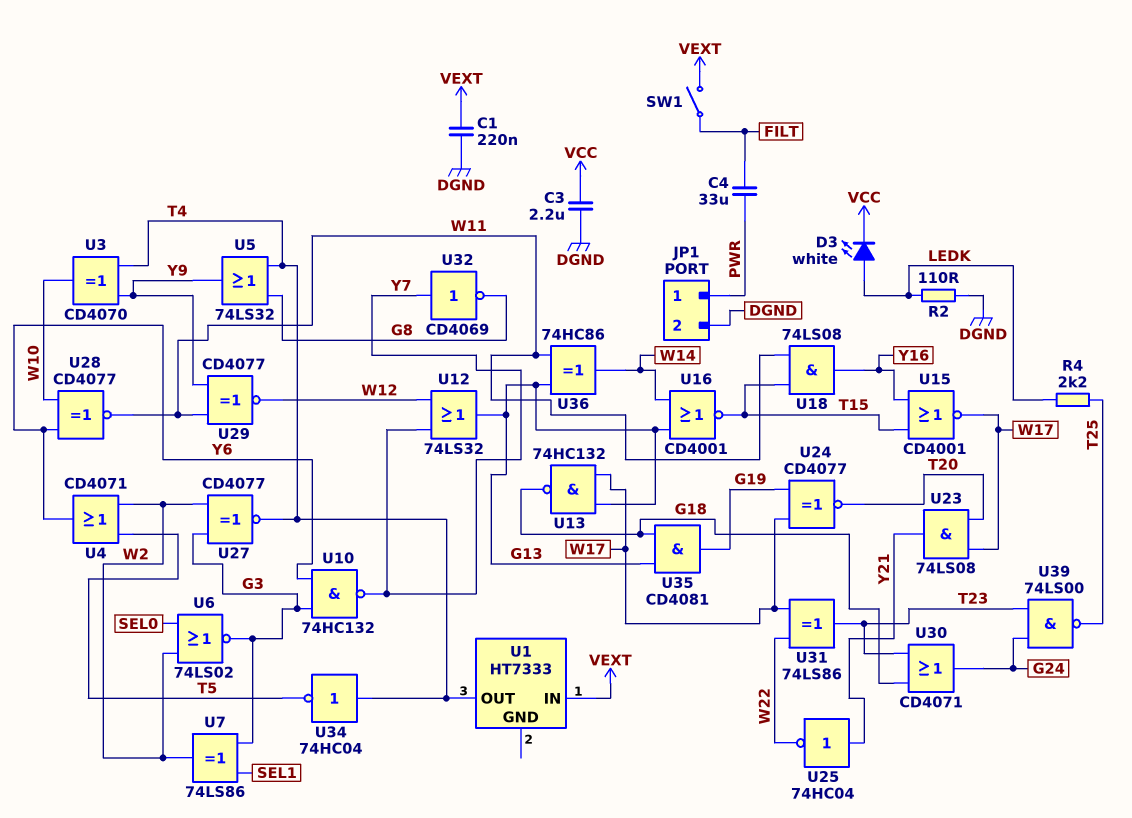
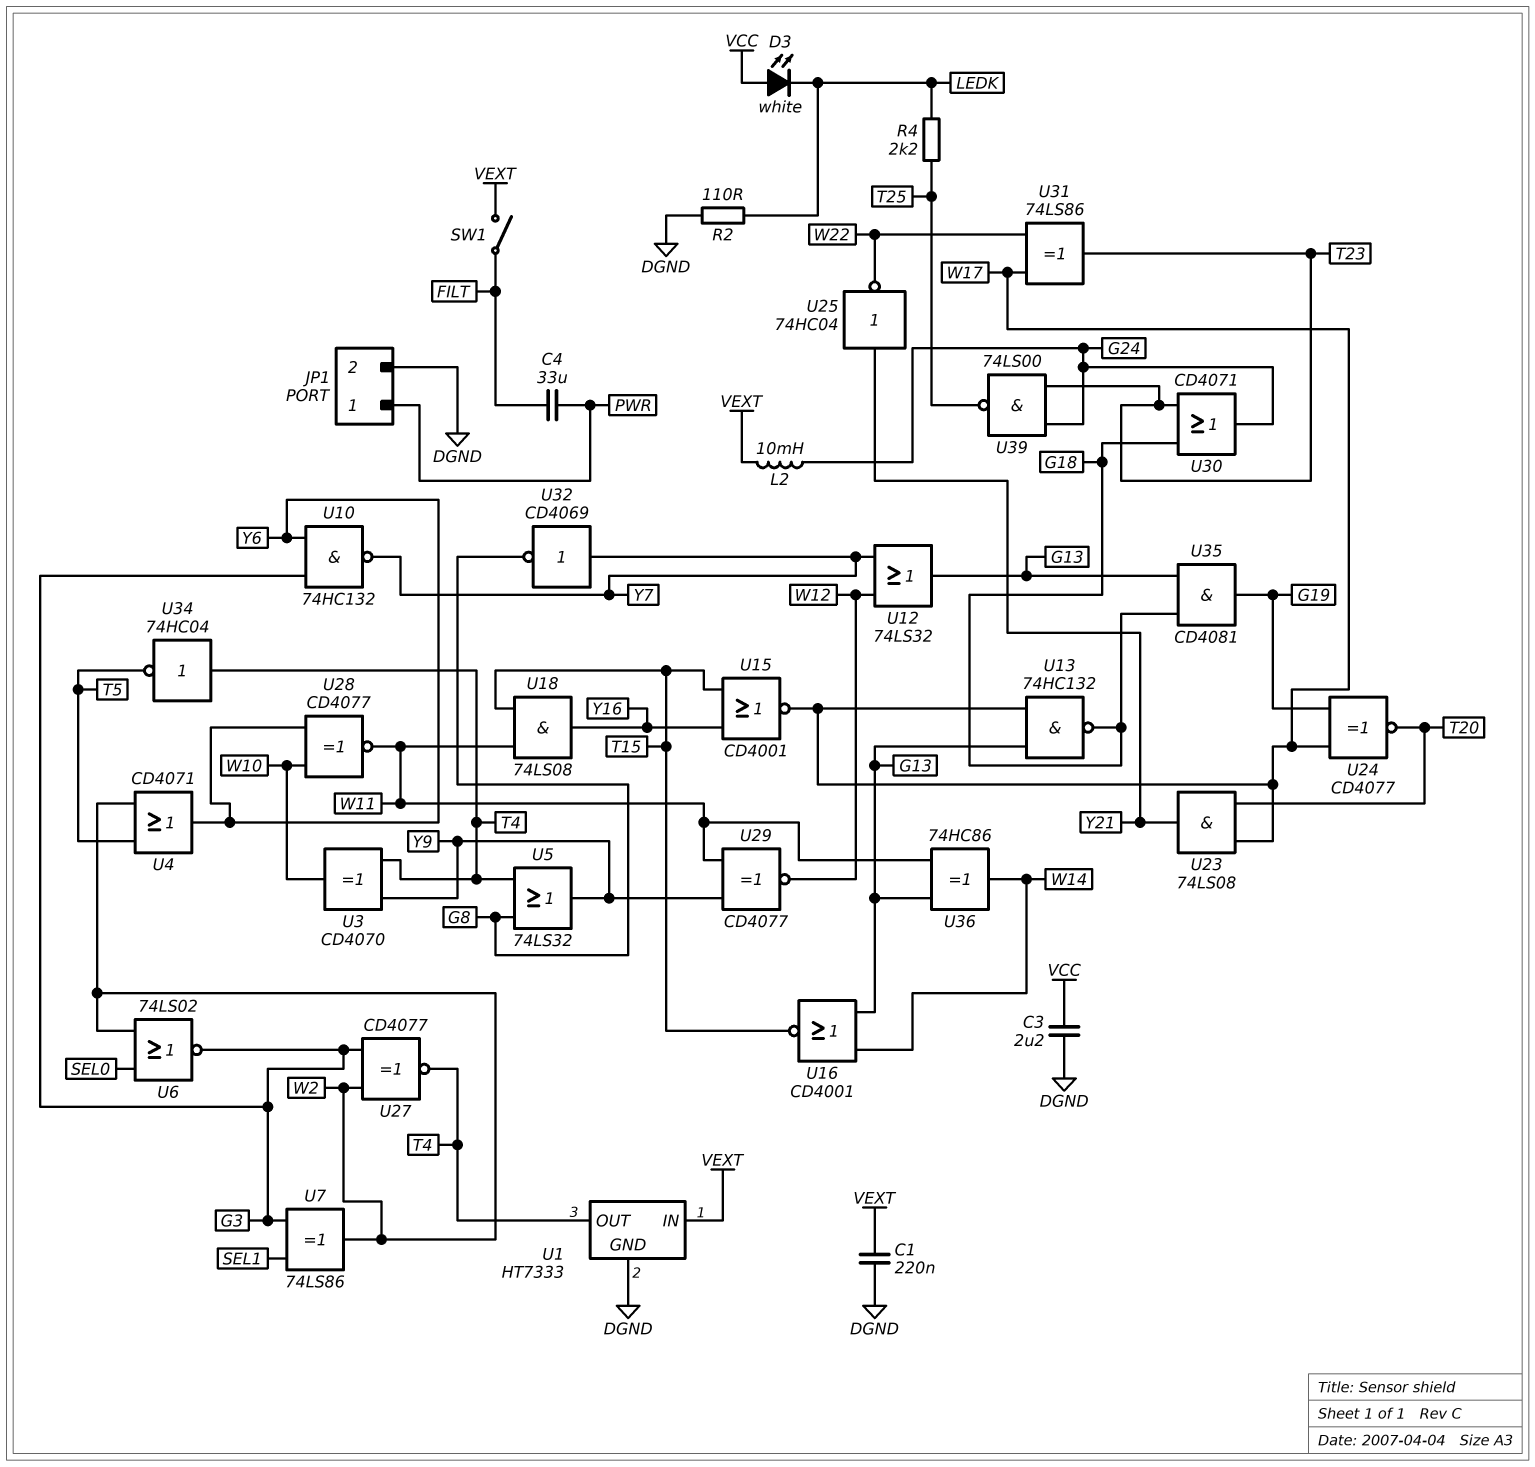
D3: LED white (A LEDK, K VCC) -> LED white (A VCC, K LEDK)
L2: none -> 10mH (G24, VEXT)
U1 pin GND: none -> DGND

